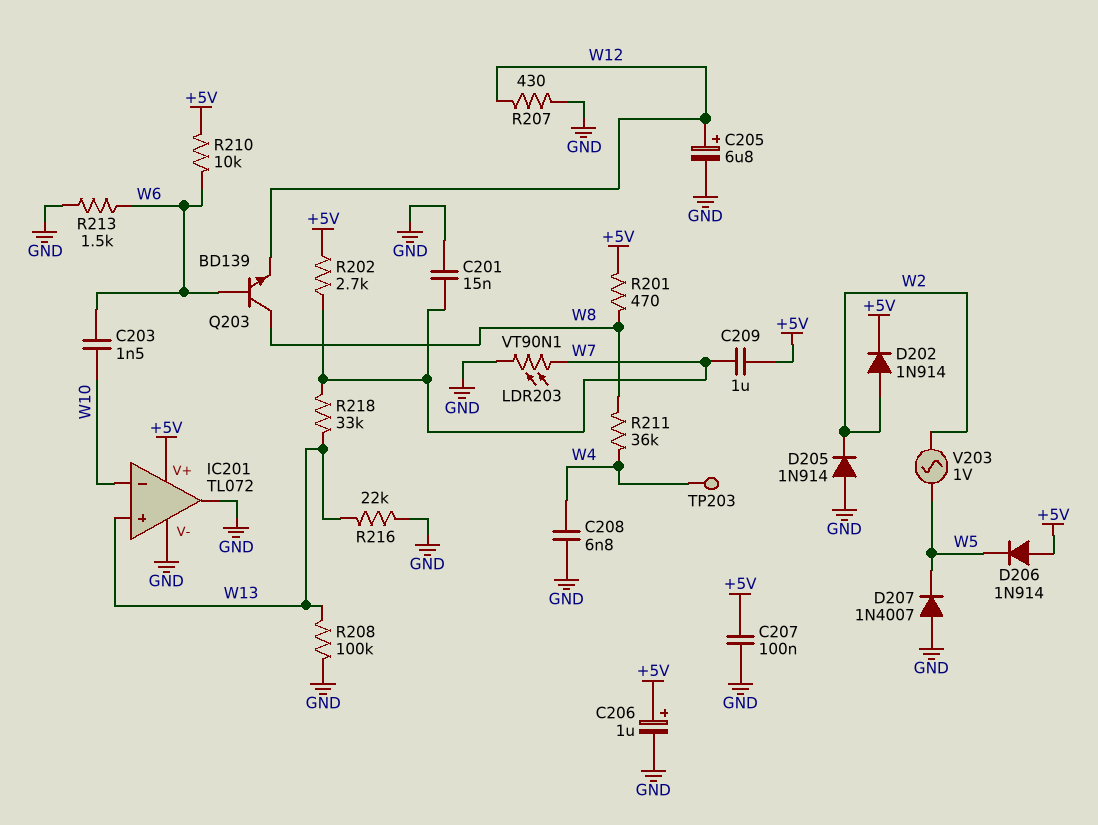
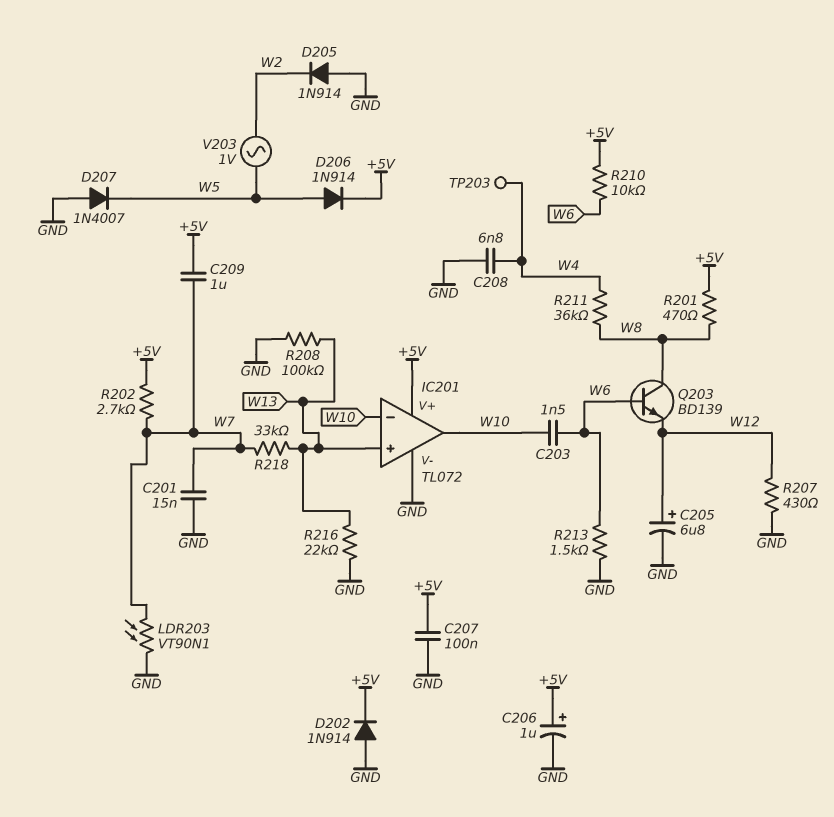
D202: diode 1N914 (A W2, K +5V) -> diode 1N914 (A GND, K +5V)
D206: diode 1N914 (A +5V, K W5) -> diode 1N914 (A W5, K +5V)
IC201 pin out: GND -> W10

